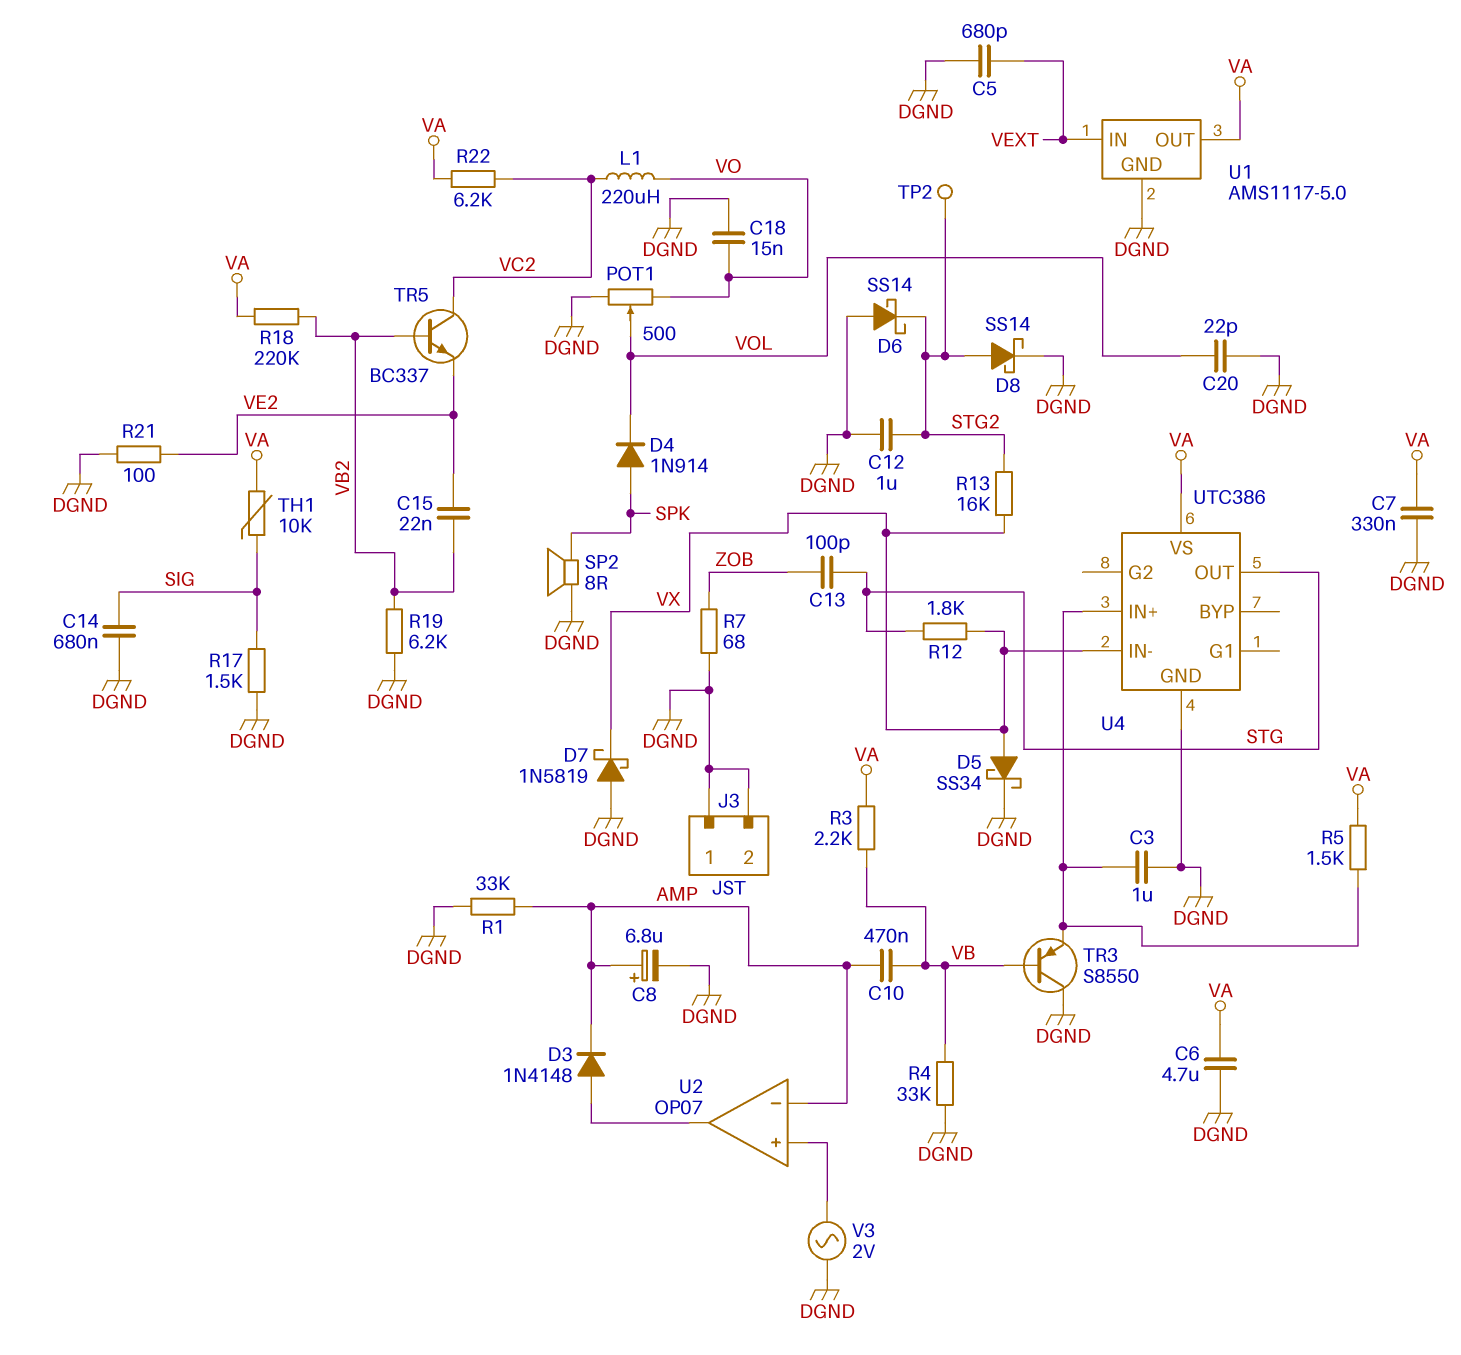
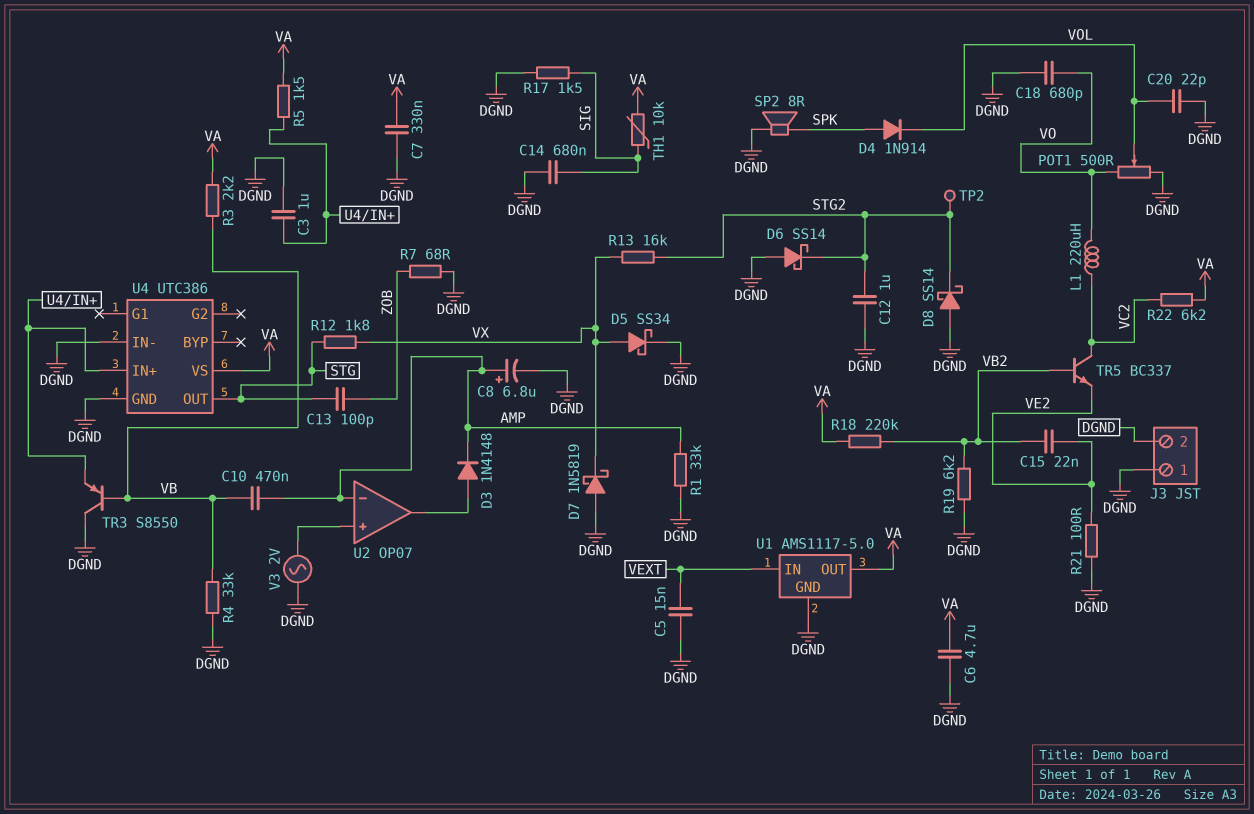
C5: 680pF (DGND, VEXT) -> 15nF (DGND, VEXT)
C18: 15nF (DGND, VO) -> 680pF (DGND, VO)
D8: schottky SS14 (A STG2, K DGND) -> schottky SS14 (A DGND, K STG2)
U4 pin IN-: VX -> DGND

